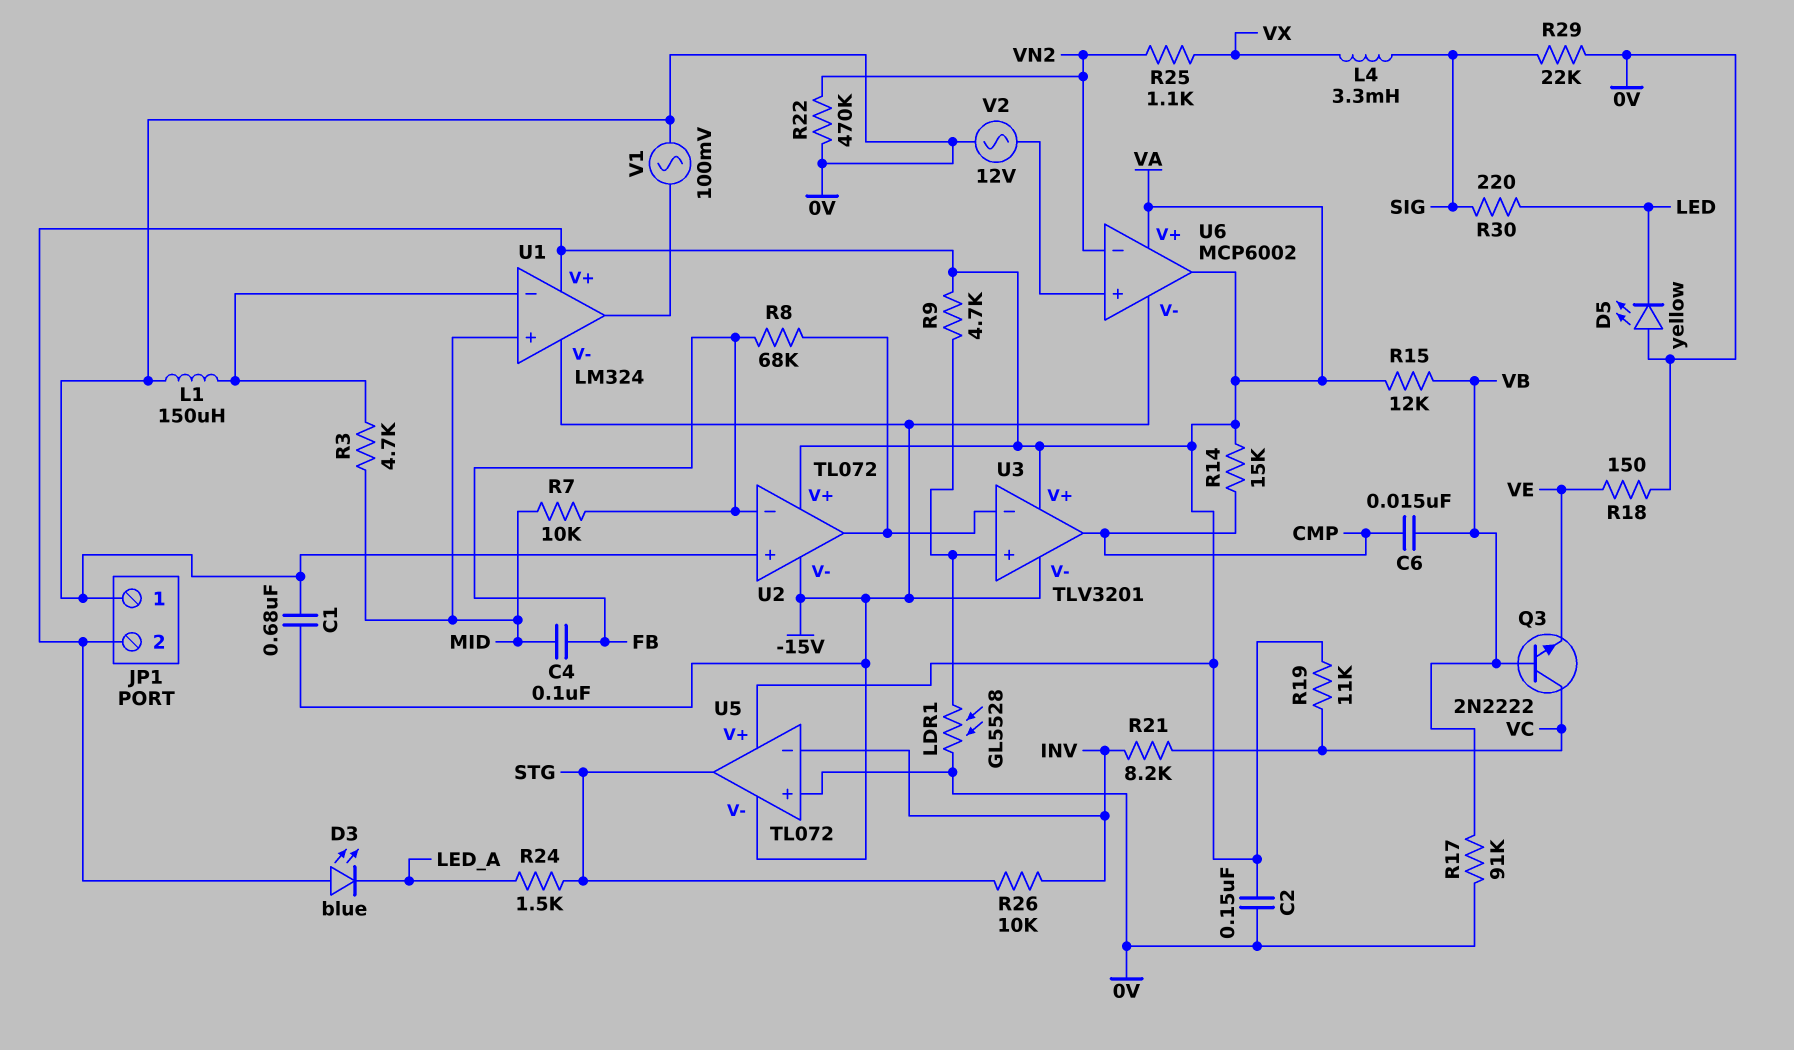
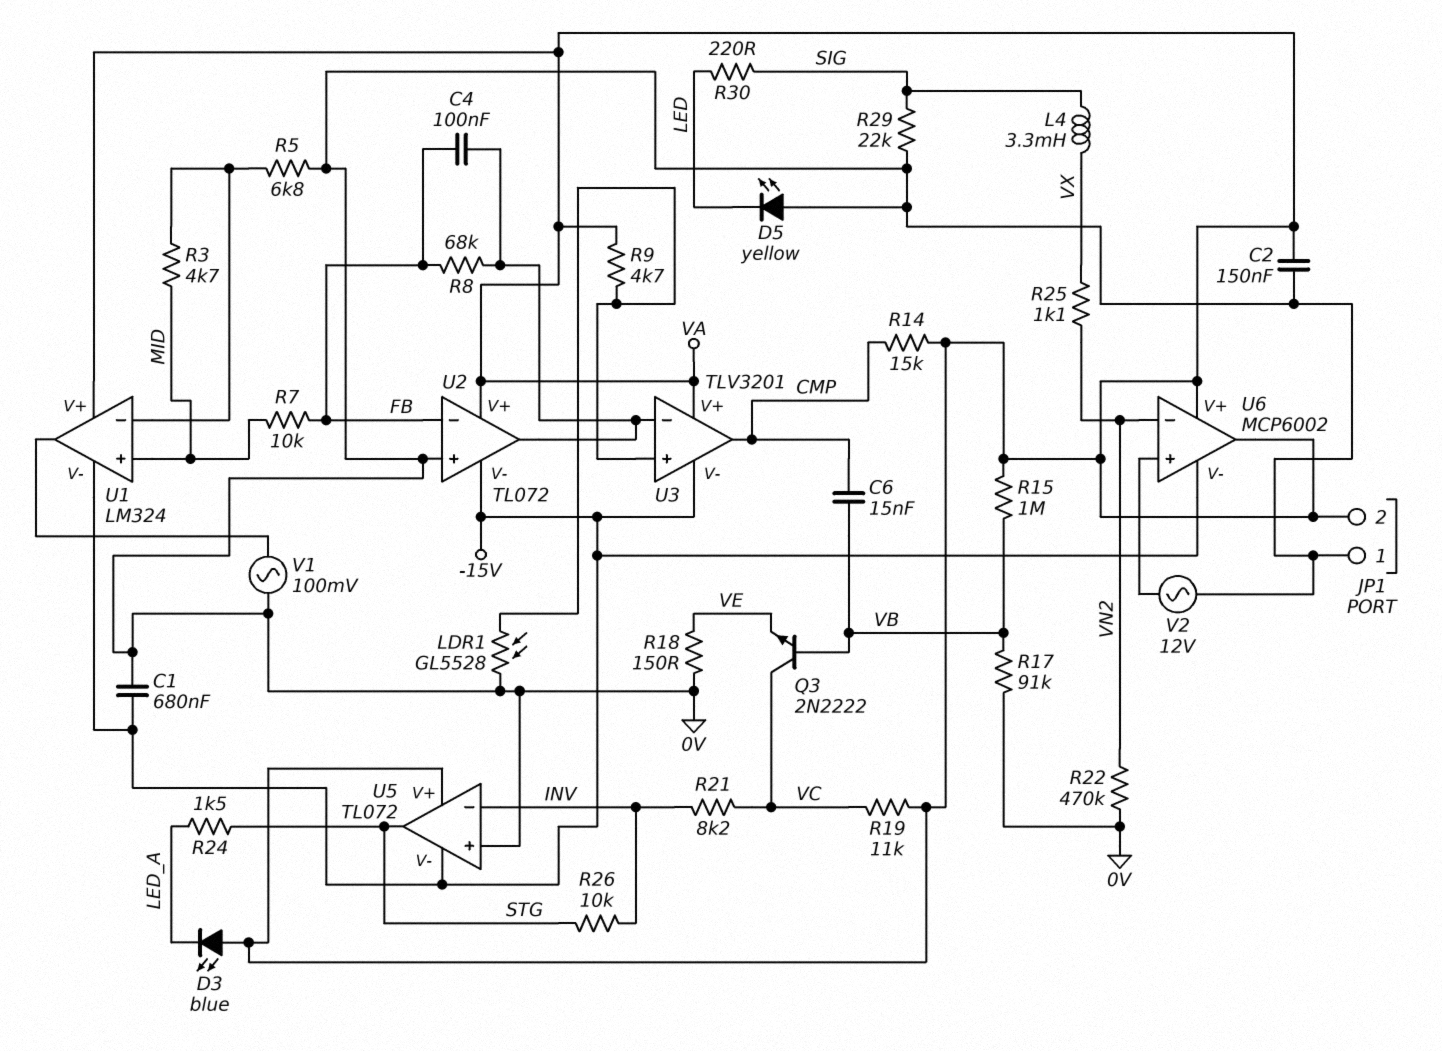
C4: 100nF (FB, MID) -> 100nF (FB, U2/out)
L1: 150uH (0V, U1/in-) -> none
R5: none -> 6.8k (0V, U1/in-)
R15: 12k (VA, VB) -> 1M (VA, VB)

